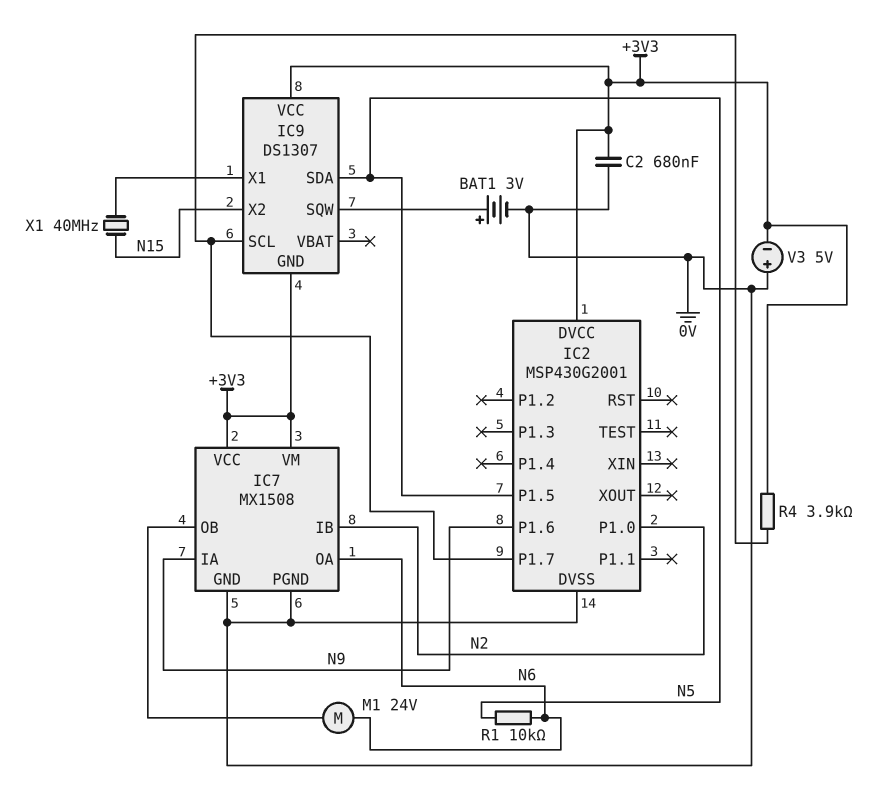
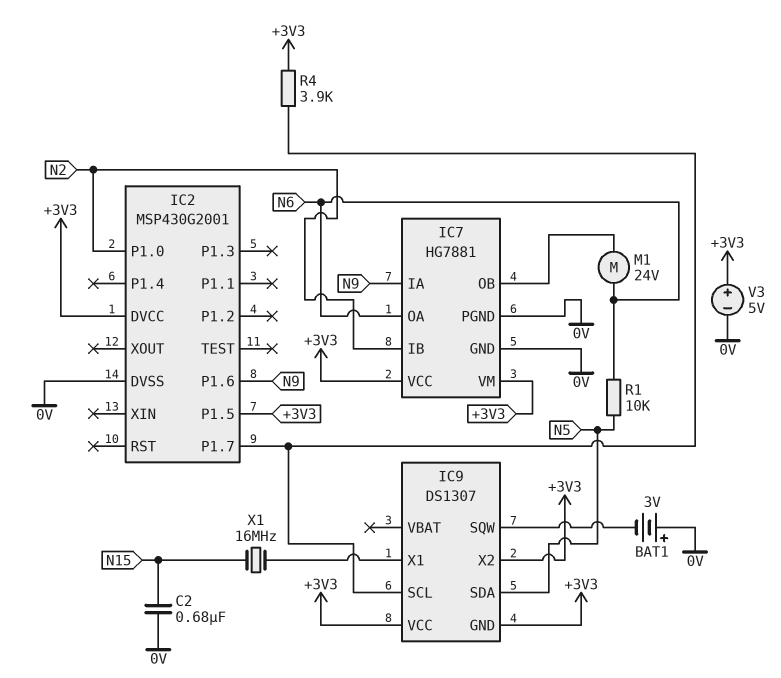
BAT1: 3V (plus IC9/SQW, minus 0V) -> 3V (plus 0V, minus IC9/SQW)
C2: 680nF (+3V3, 0V) -> 680nF (0V, N15)
IC2 pin P1.5: N5 -> +3V3
IC7: MX1508 -> HG7881
IC9 pin X2: N15 -> +3V3
V3: 5V (plus 0V, minus +3V3) -> 5V (plus +3V3, minus 0V)
X1: 40MHz (IC9/X1, N15) -> 16MHz (IC9/X1, N15)

